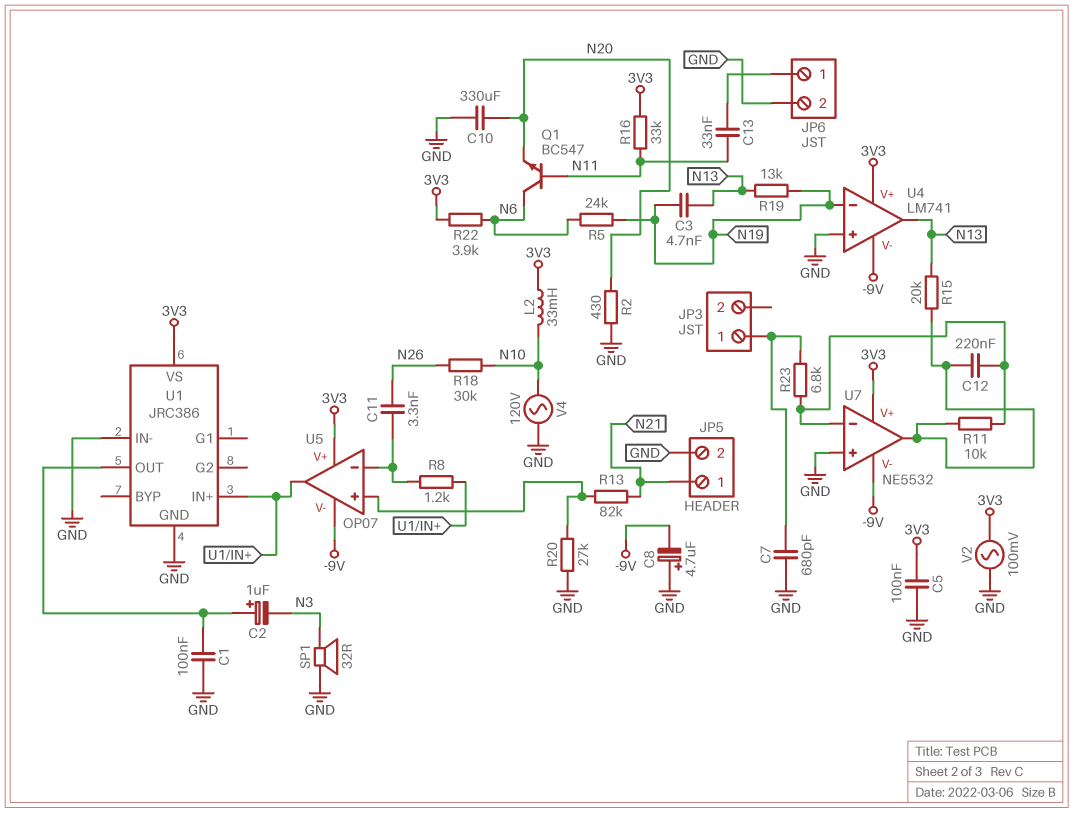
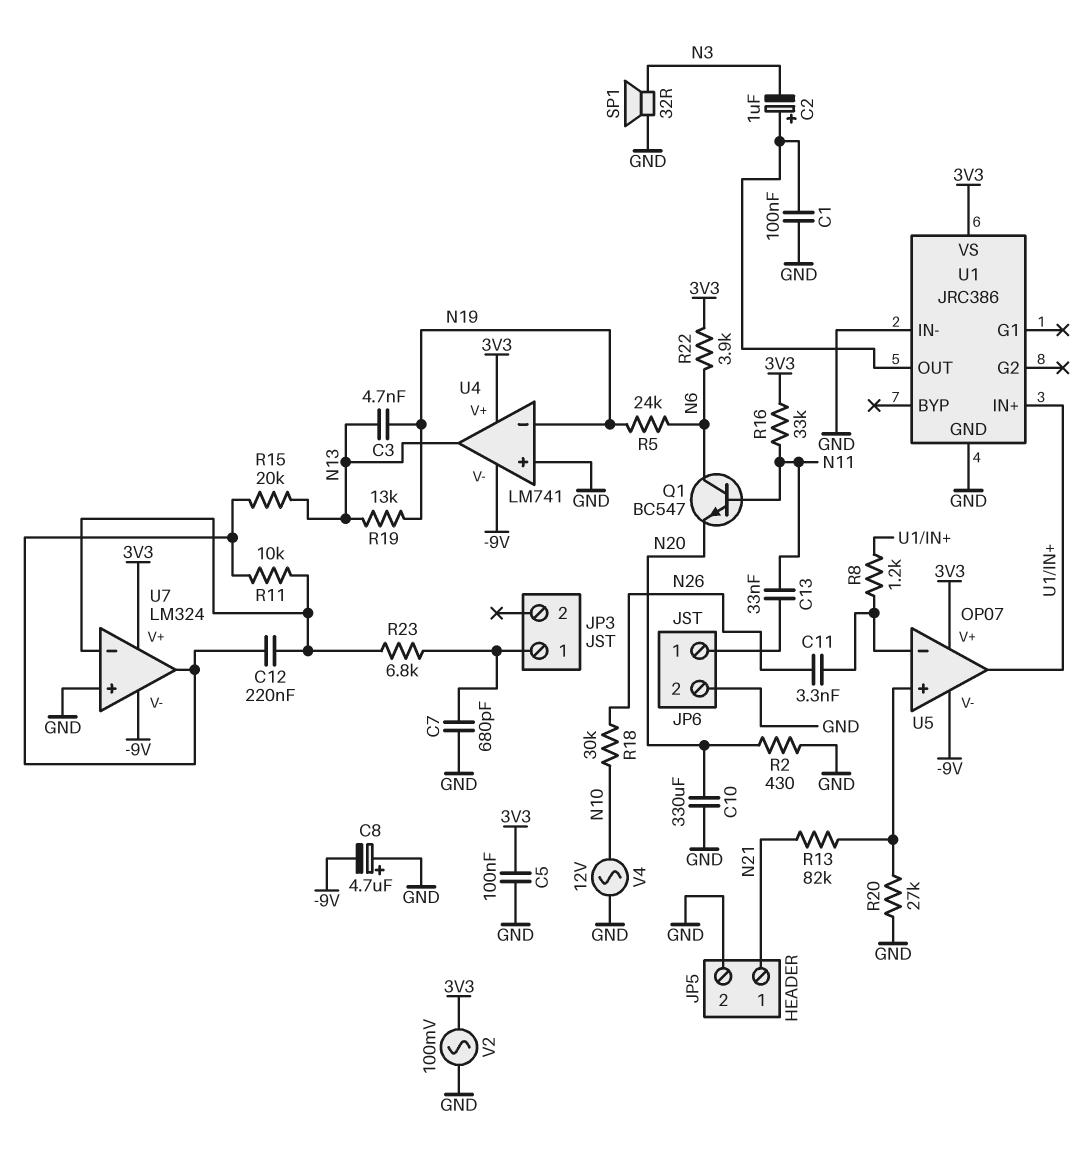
L2: 33mH (3V3, N10) -> none
U7: NE5532 -> LM324
V4: AC 120V (GND, N10) -> AC 12V (GND, N10)

